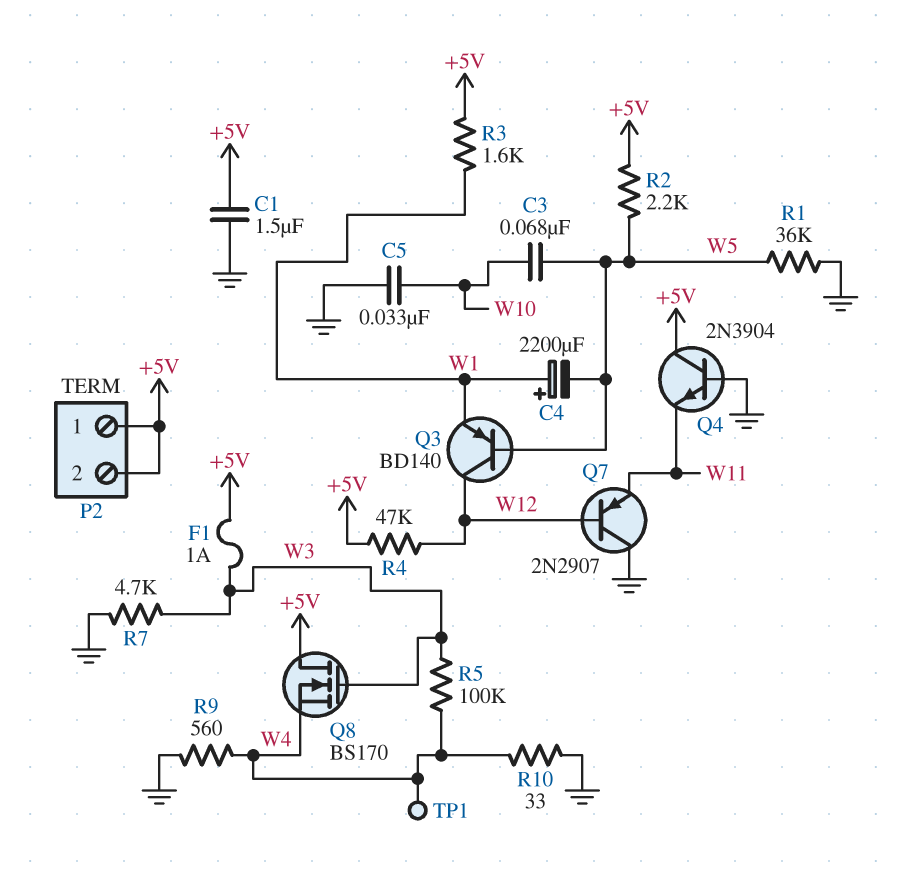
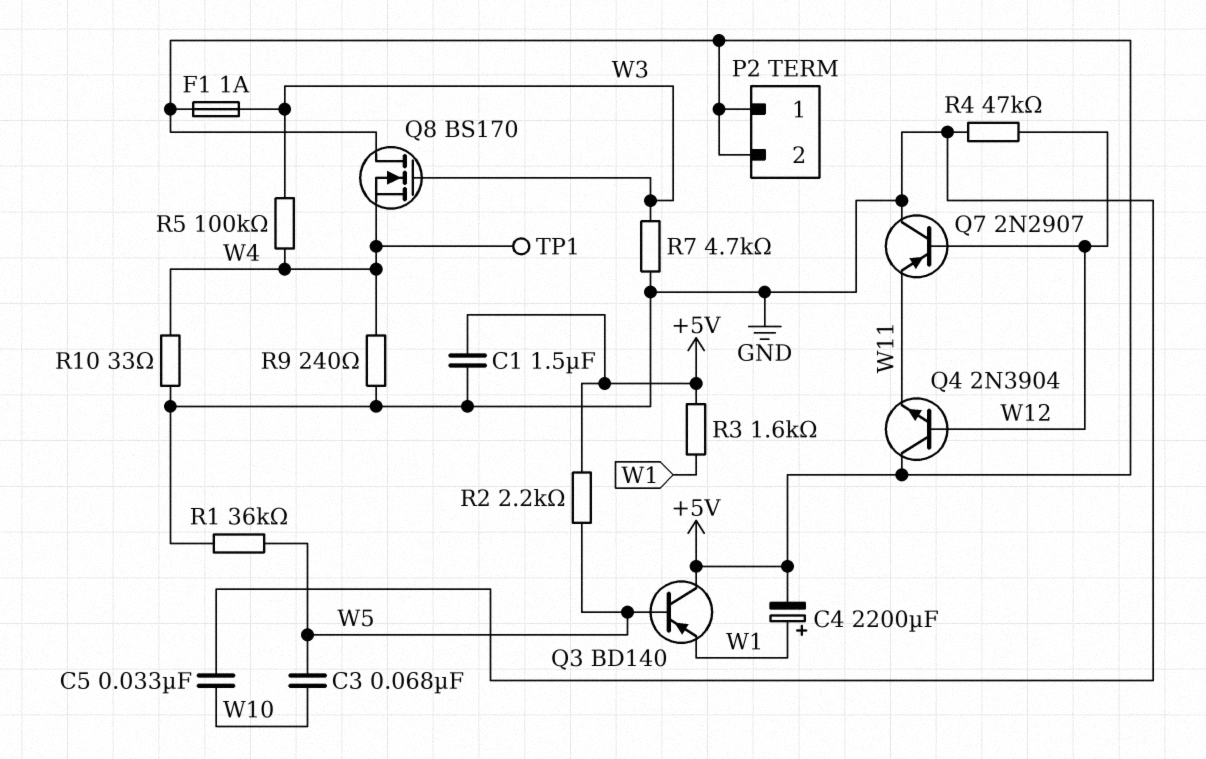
C4: 2200uF (plus W1, minus W5) -> 2200uF (plus W1, minus +5V)
Q3: PNP BD140 (B W5, C W12, E W1) -> PNP BD140 (B W5, C +5V, E W1)
Q4: NPN 2N3904 (B GND, C +5V, E W11) -> NPN 2N3904 (B W12, C +5V, E W11)
R4: 47k (+5V, W12) -> 47k (GND, W12)
R9: 560 (GND, W4) -> 240 (GND, W4)

